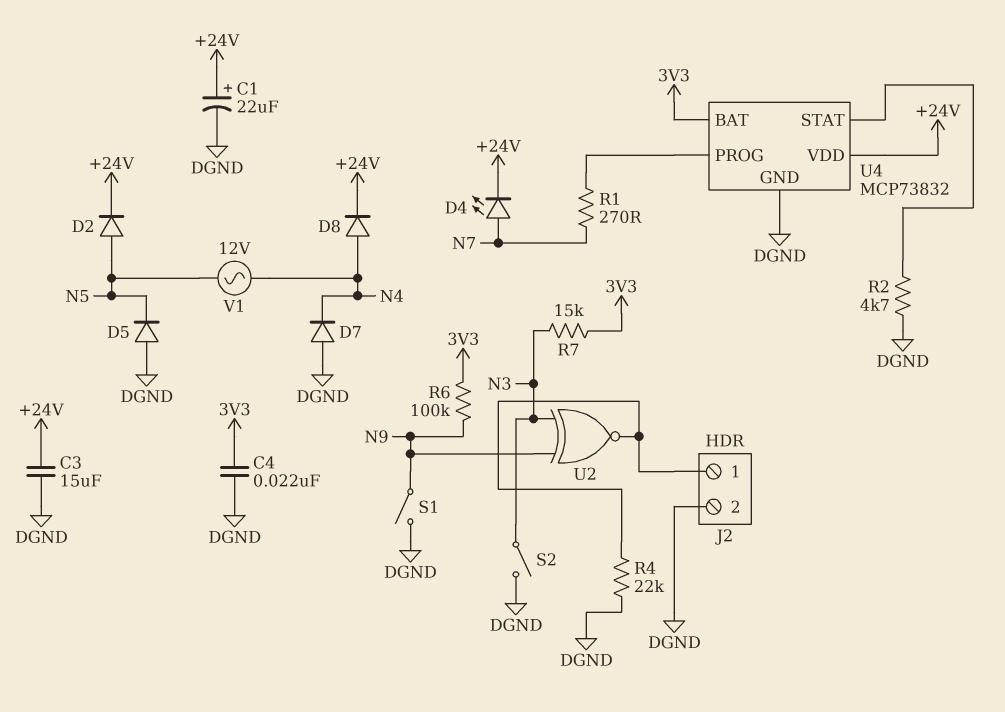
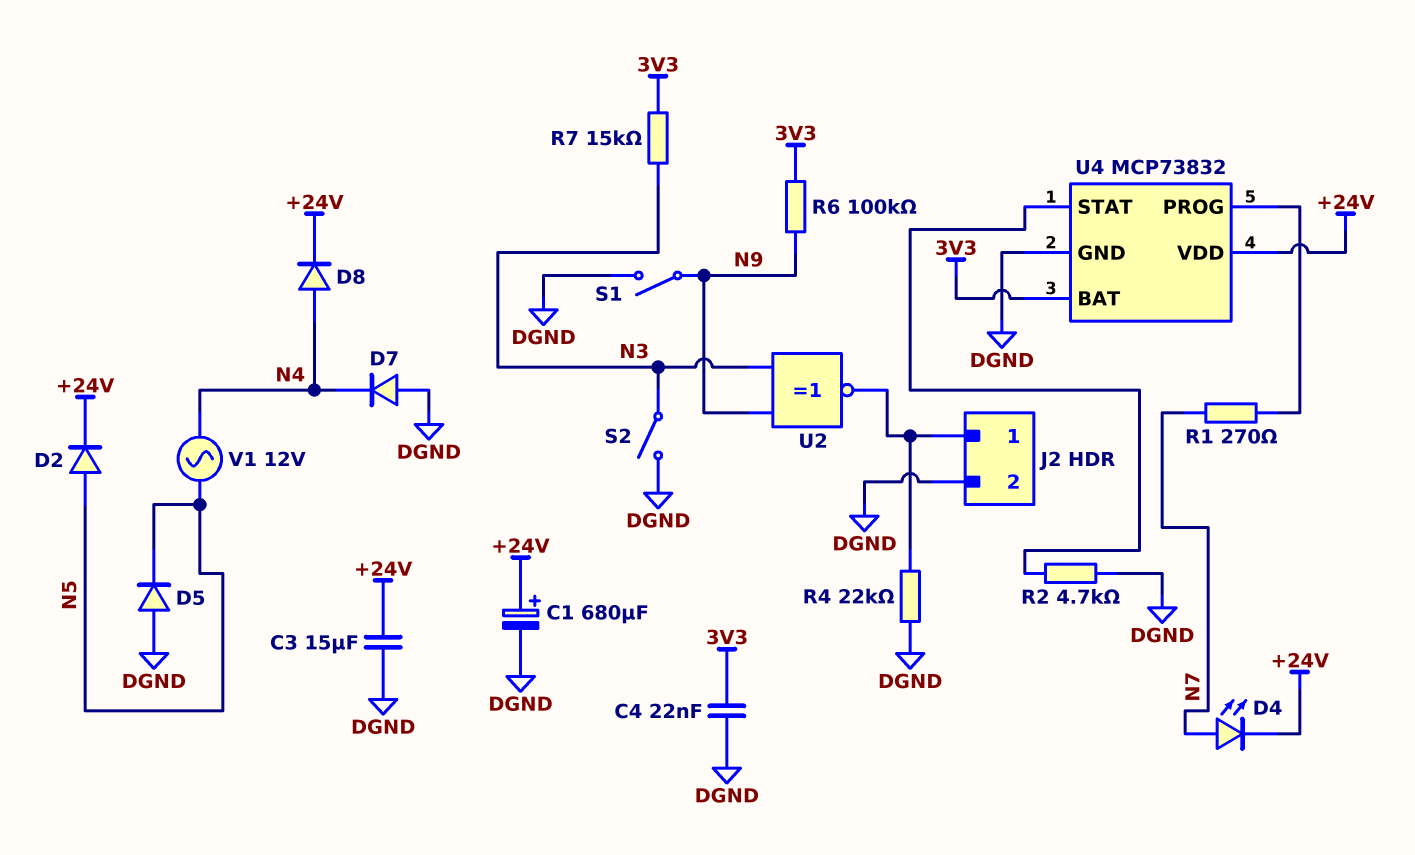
C1: 22uF (plus +24V, minus DGND) -> 680uF (plus +24V, minus DGND)

